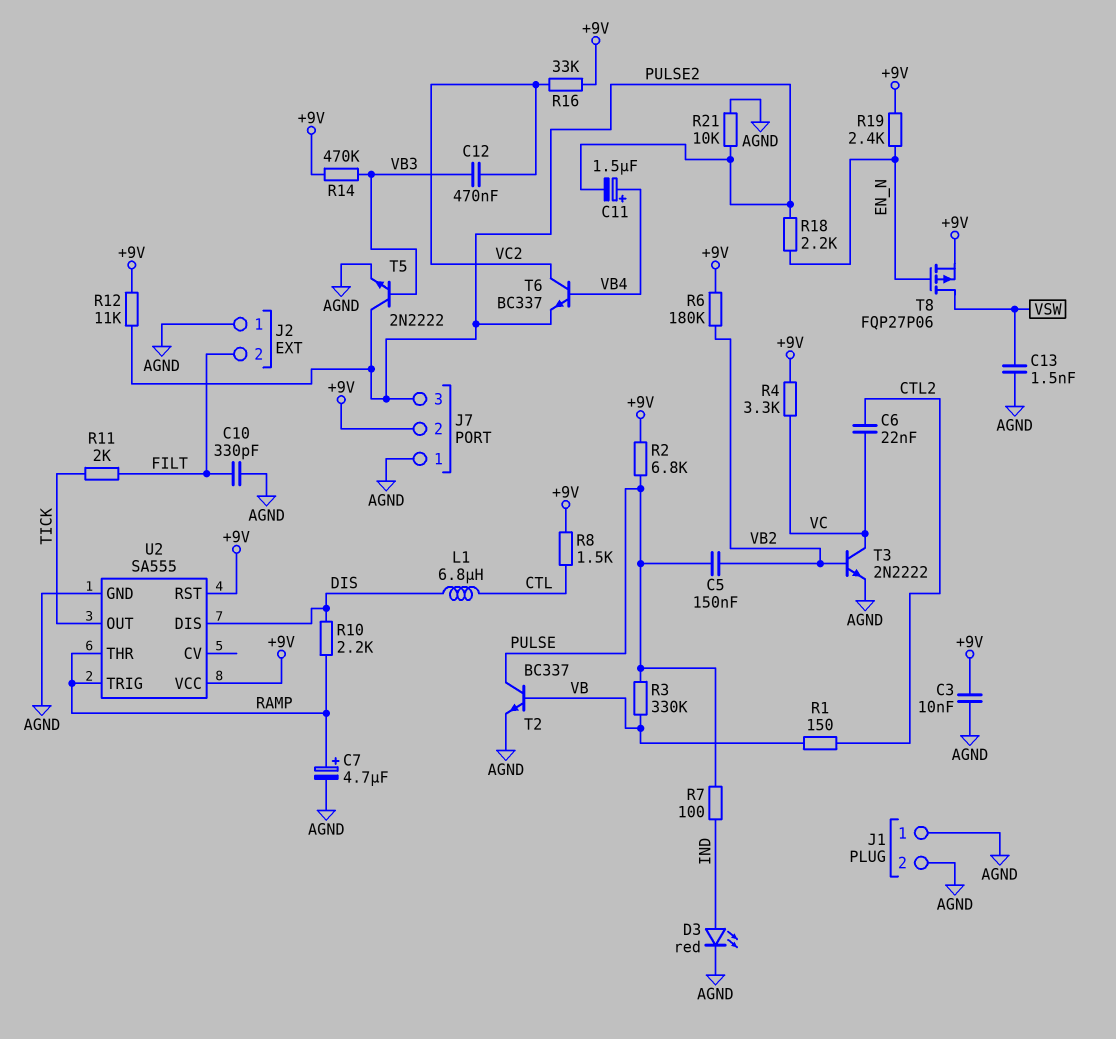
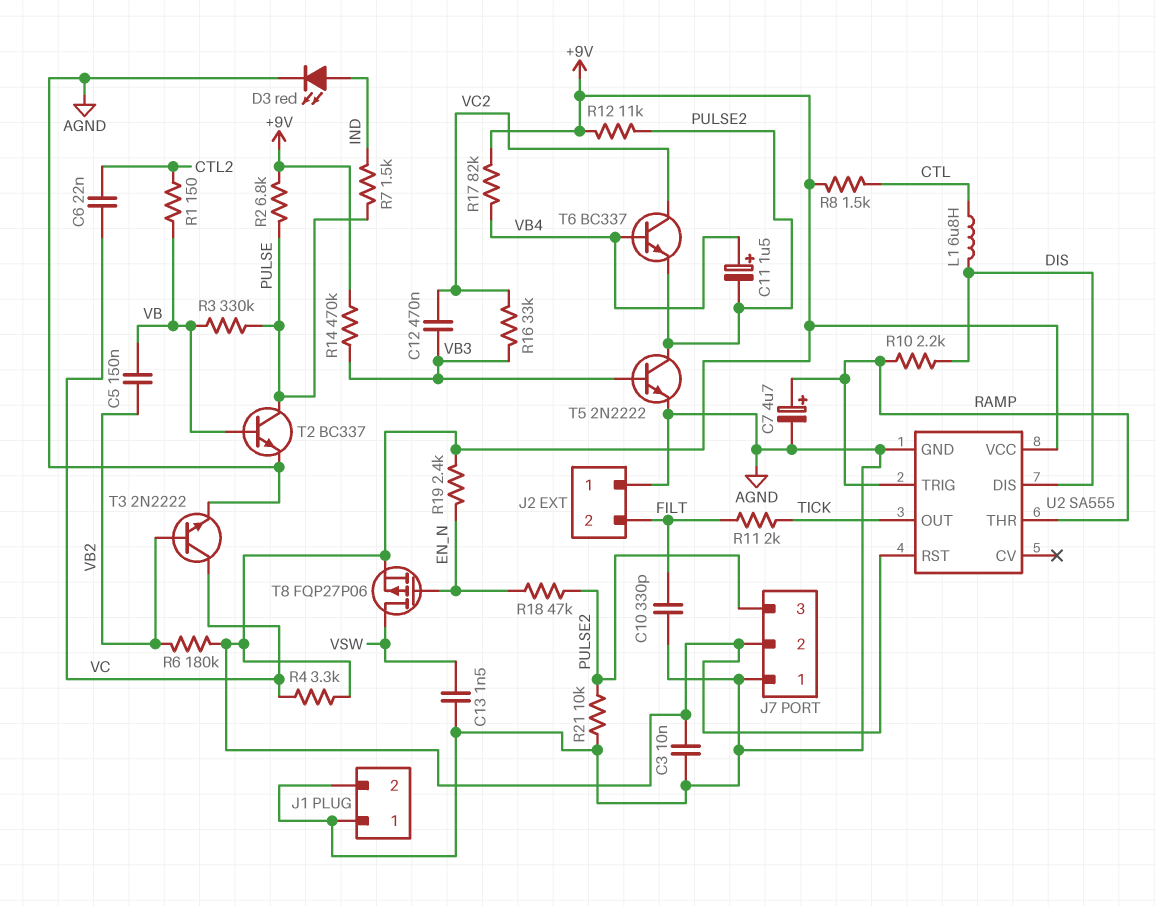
C5: 150nF (PULSE, VB2) -> 150nF (VB, VB2)
R7: 100 (IND, PULSE) -> 1.5k (IND, PULSE)
R16: 33k (+9V, VC2) -> 33k (VB3, VC2)
R17: none -> 82k (+9V, VB4)
R18: 2.2k (EN_N, PULSE2) -> 47k (EN_N, PULSE2)

